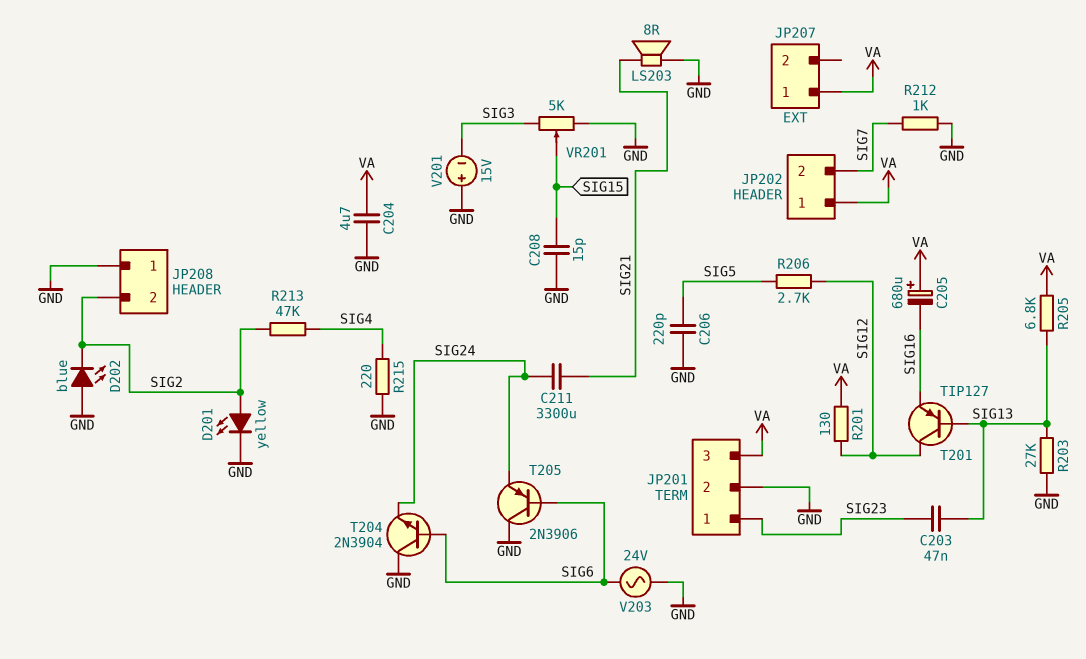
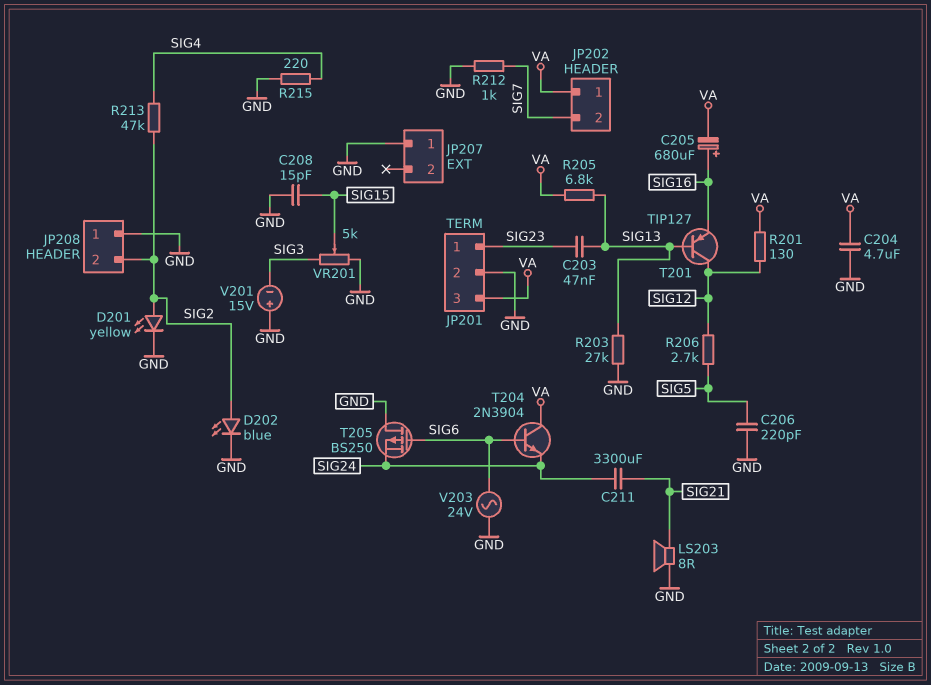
C205: 680uF (plus VA, minus SIG16) -> 680uF (plus SIG16, minus VA)
D202: LED blue (A GND, K SIG2) -> LED blue (A SIG2, K GND)
JP207 pin 1: VA -> GND
T204: NPN 2N3904 (B SIG6, C GND, E SIG24) -> NPN 2N3904 (B SIG6, C VA, E SIG24)
T205: PNP 2N3906 (B SIG6, C GND, E SIG24) -> PMOS BS250 (G SIG6, D GND, S SIG24)

